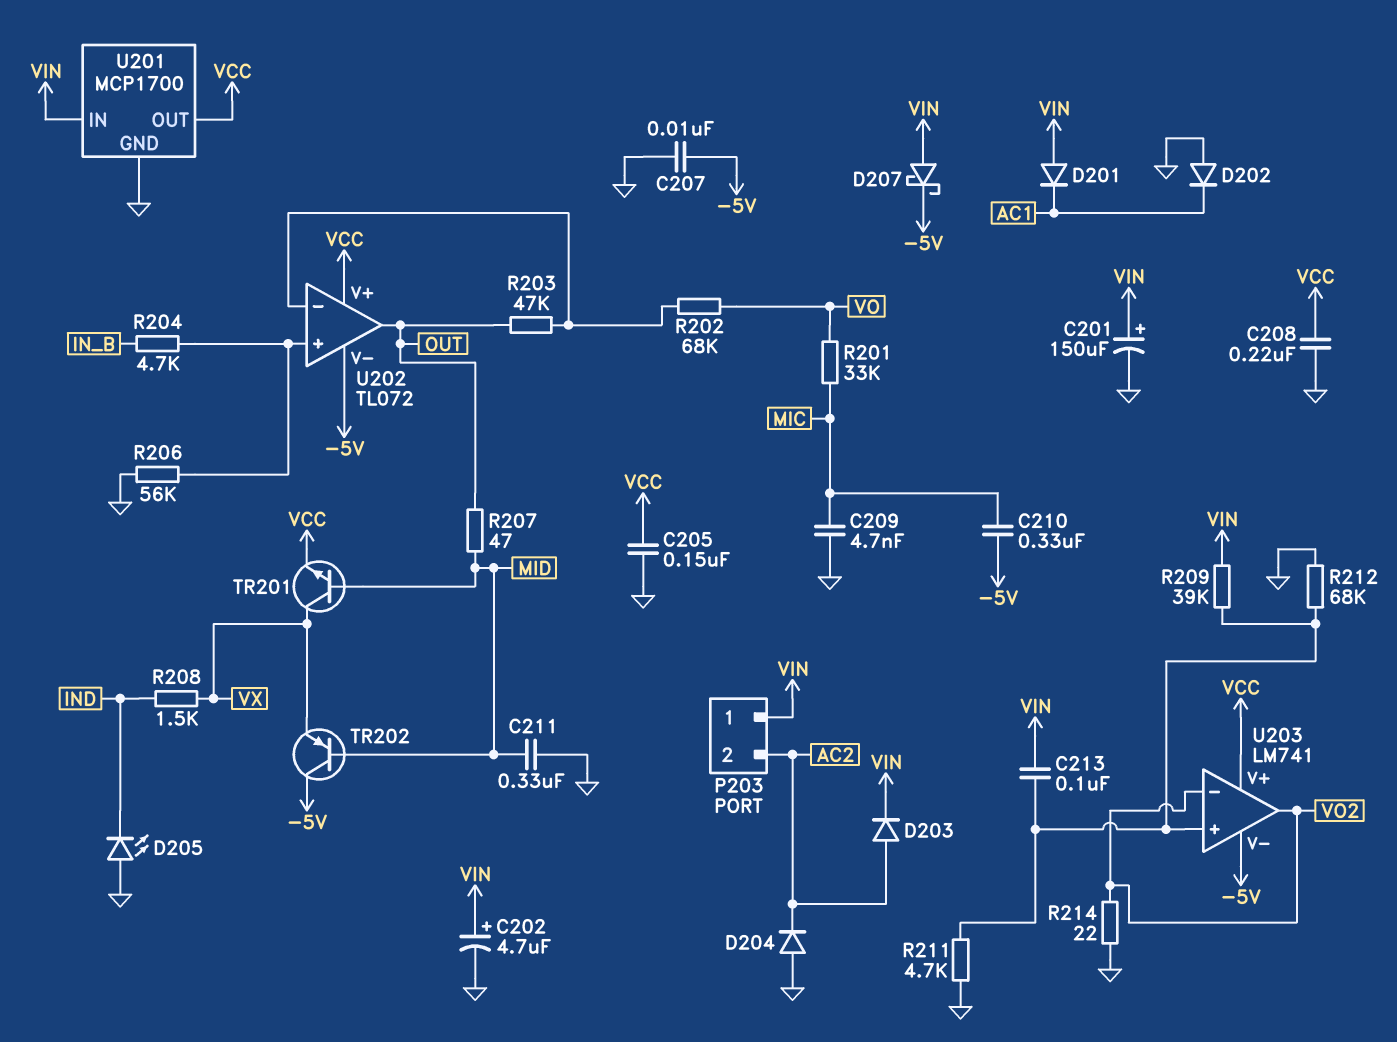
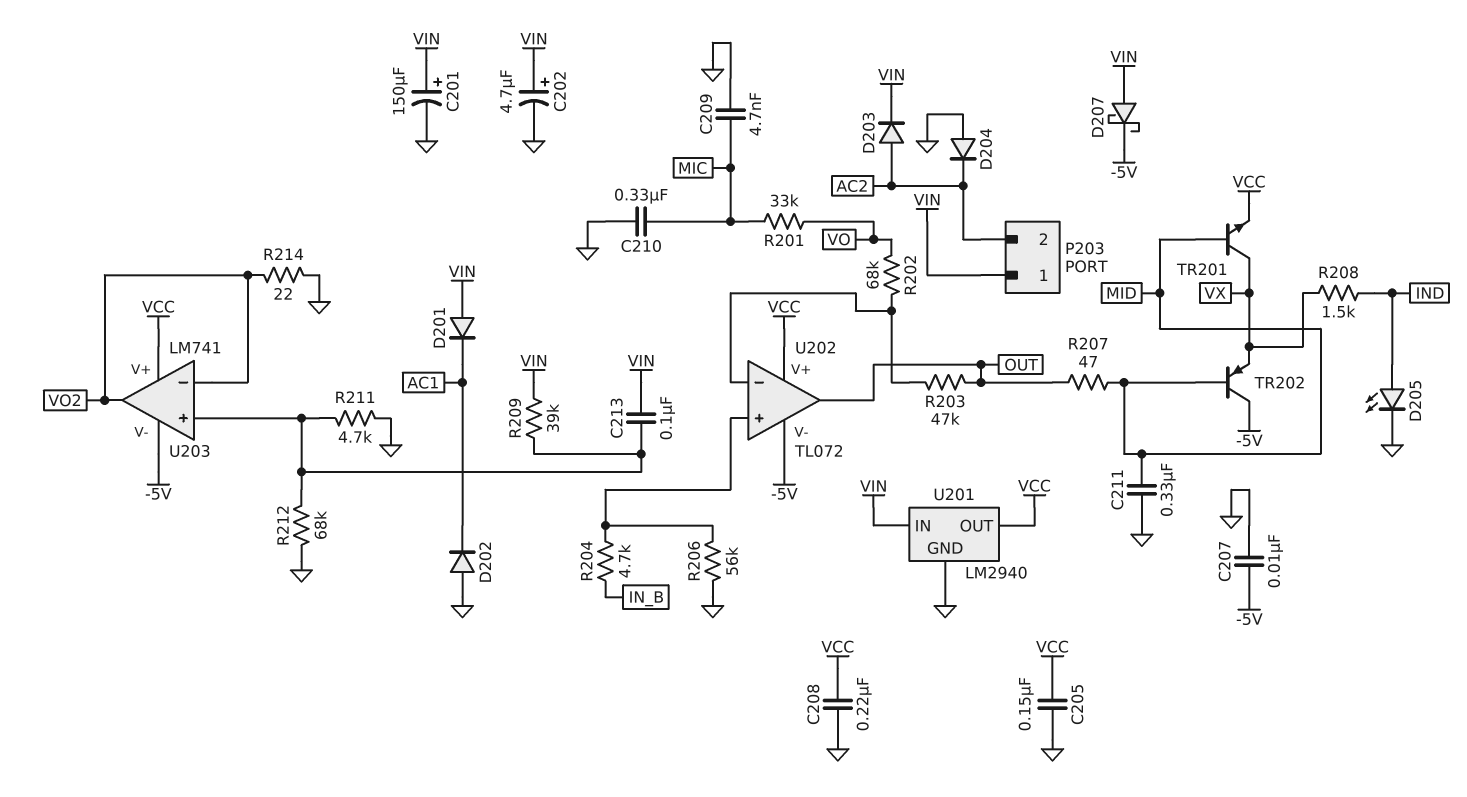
C210: 330nF (-5V, MIC) -> 330nF (GND, MIC)
D205: LED (A GND, K IND) -> LED (A IND, K GND)
U201: MCP1700 -> LM2940

